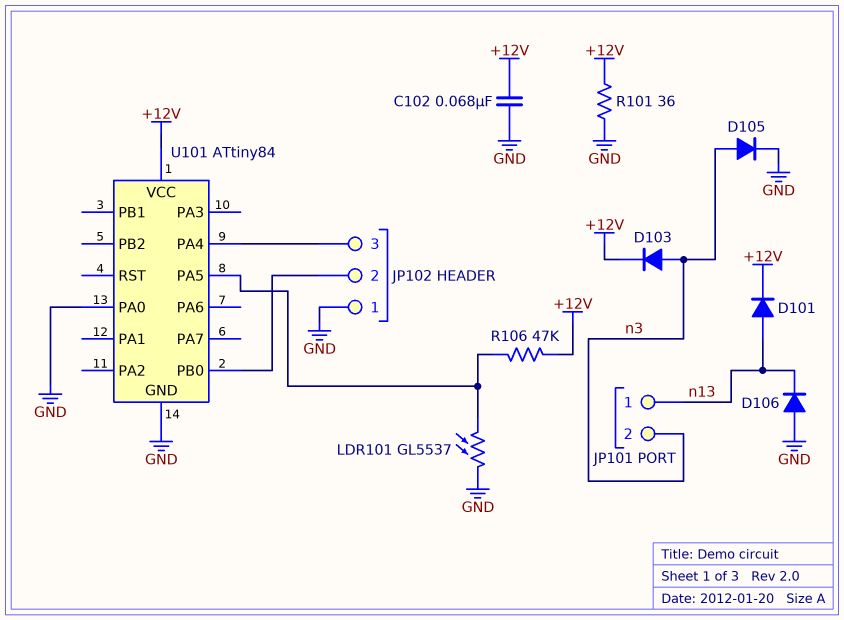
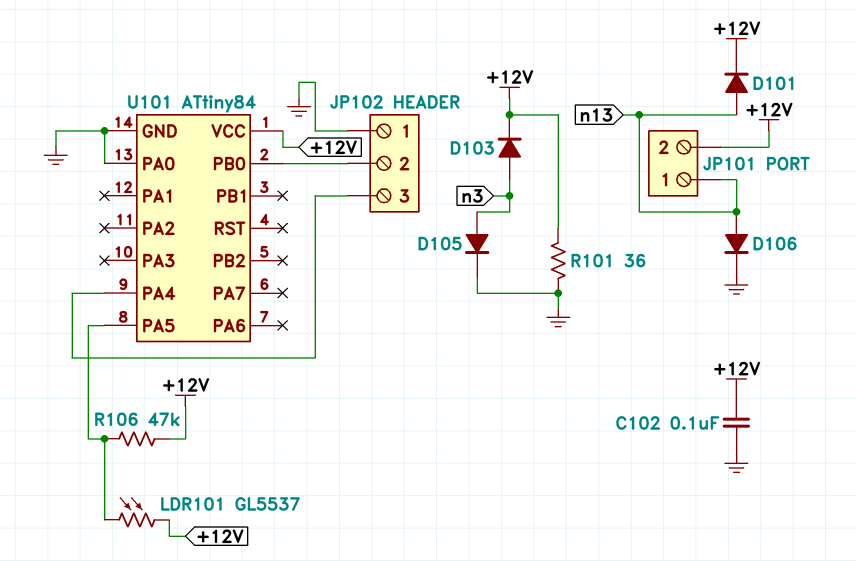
C102: 68nF (+12V, GND) -> 100nF (+12V, GND)
D106: diode (A GND, K n13) -> diode (A n13, K GND)
JP101 pin 2: n3 -> +12V
LDR101: GL5537 (GND, U101/PA5) -> GL5537 (+12V, U101/PA5)

